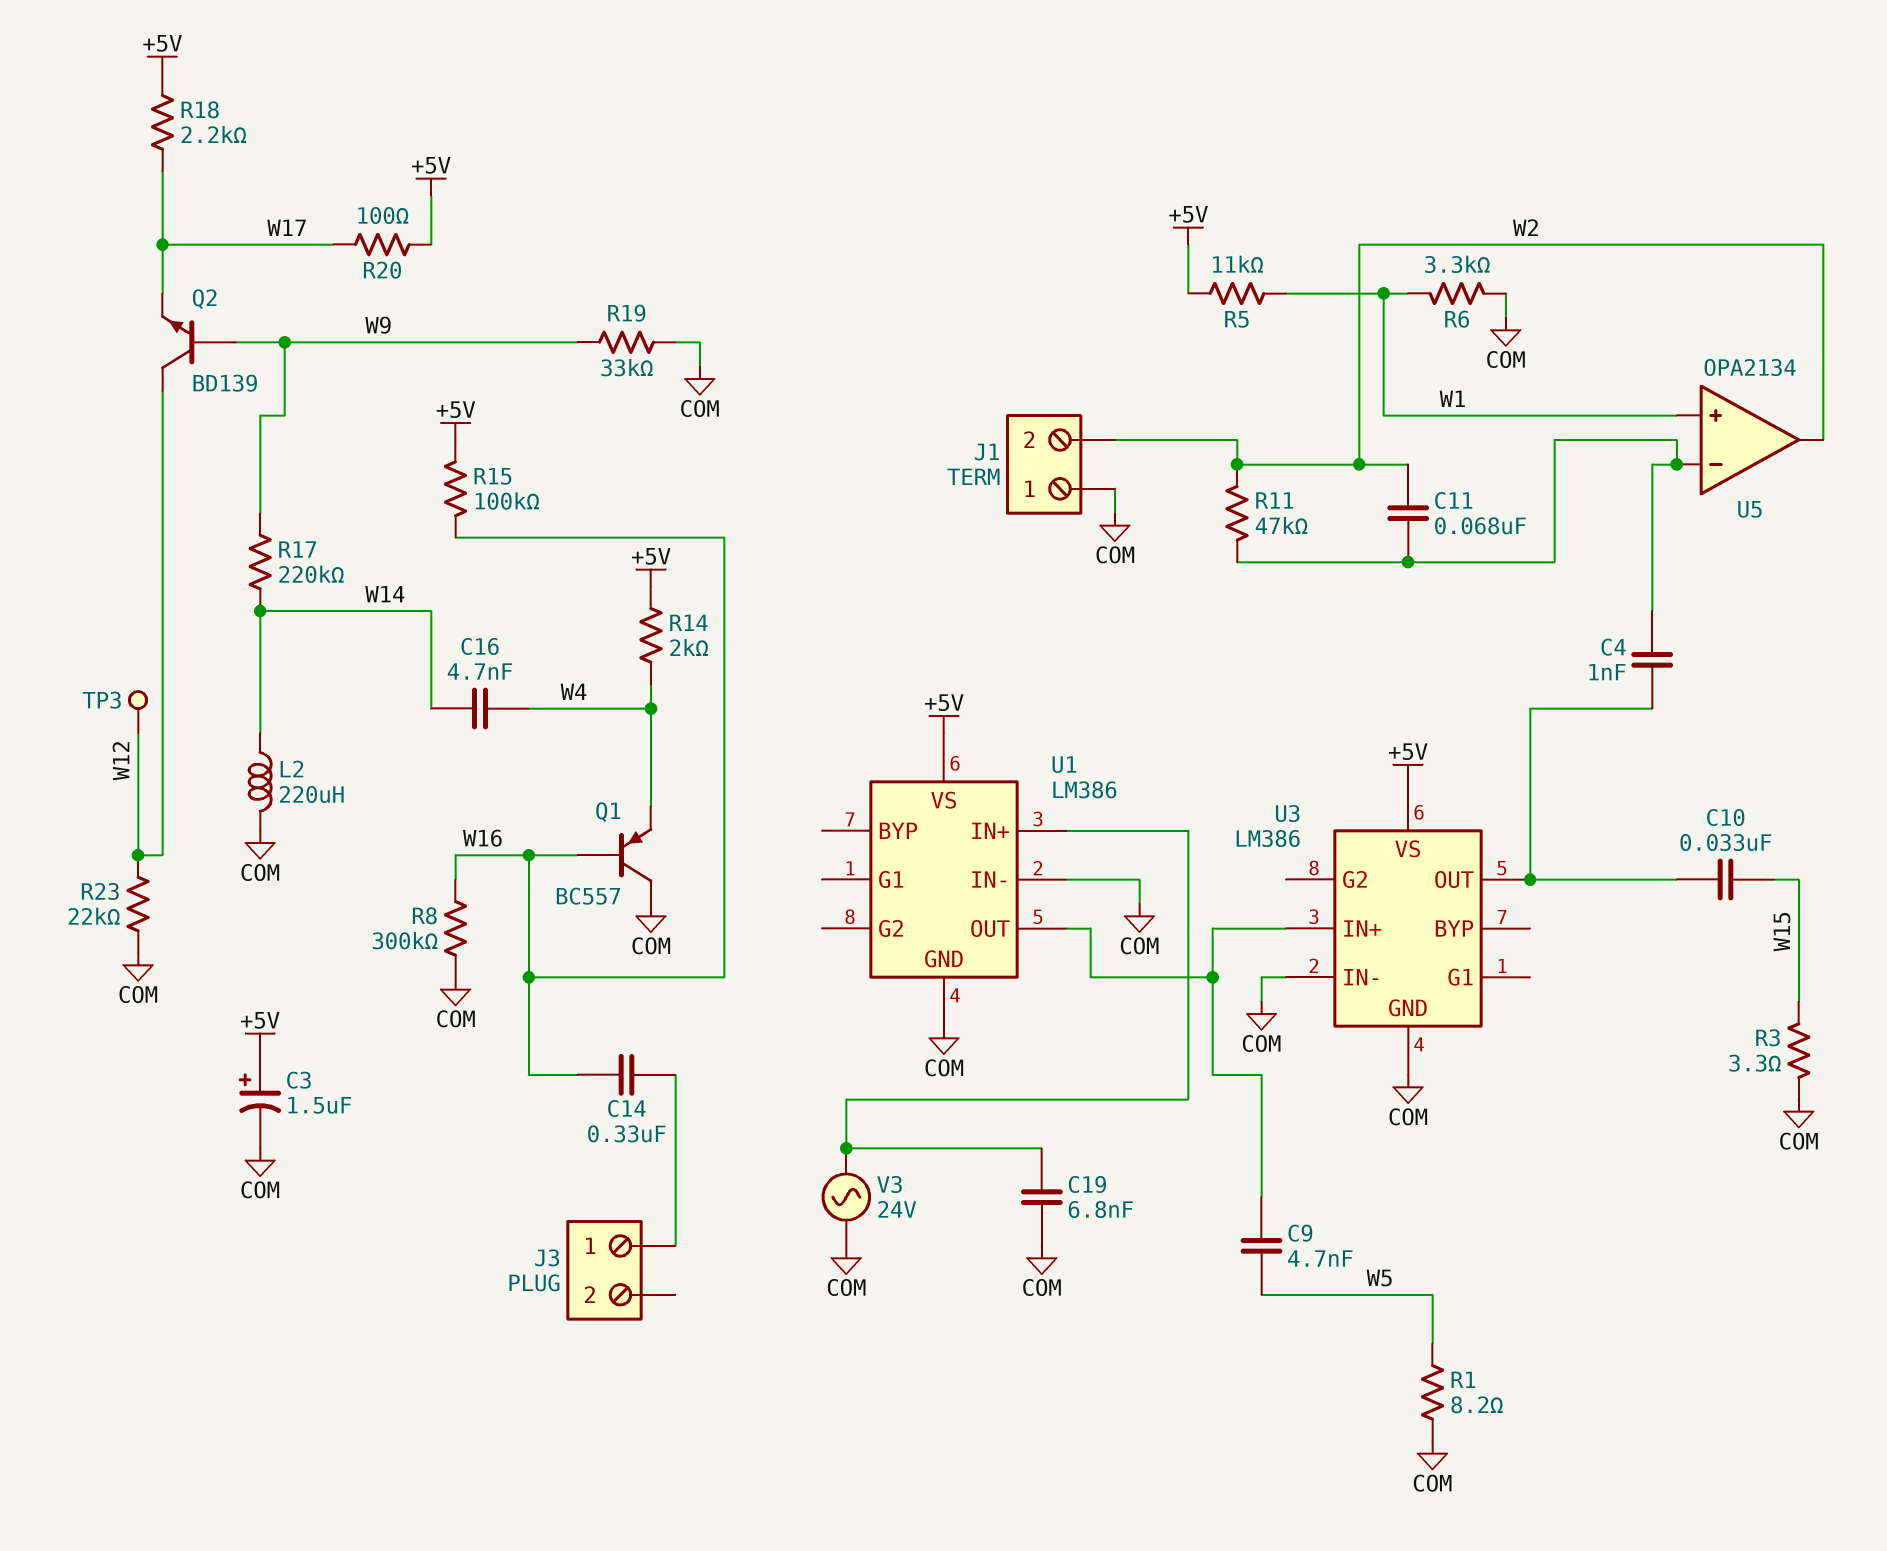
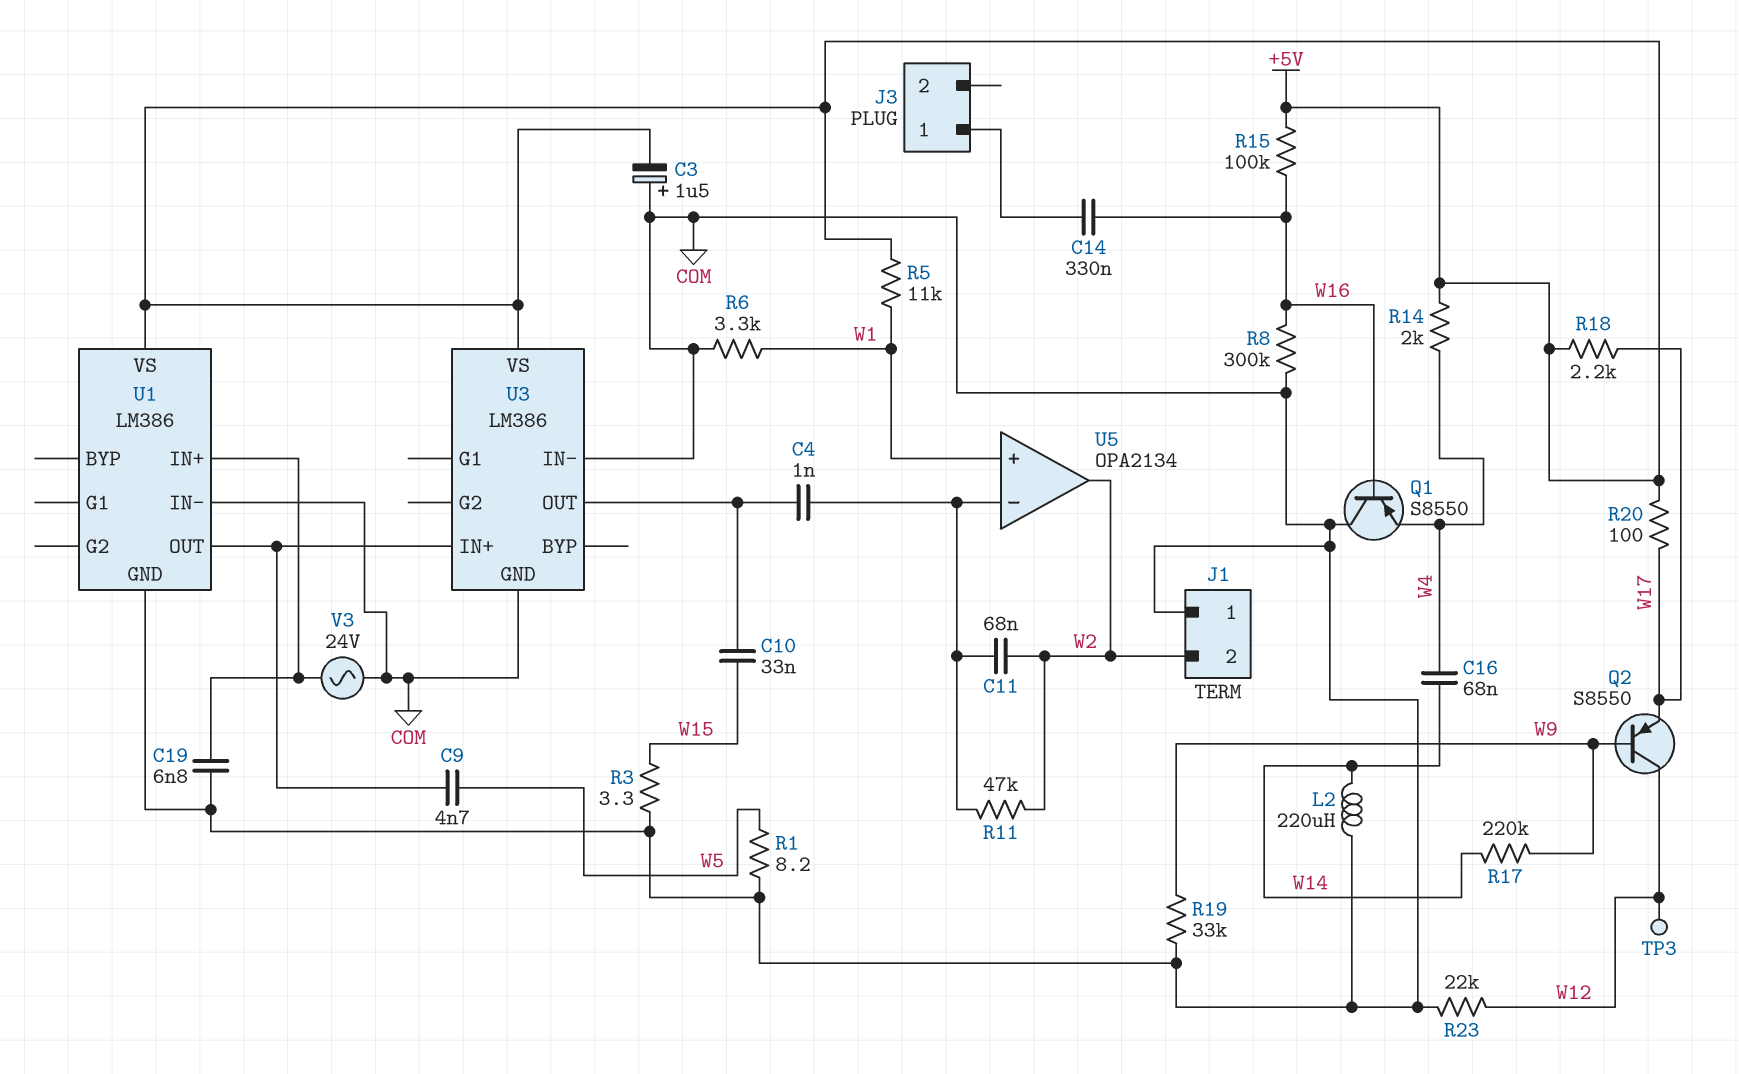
C3: 1.5uF (plus +5V, minus COM) -> 1.5uF (plus COM, minus +5V)
C16: 4.7nF (W4, W14) -> 68nF (W4, W14)
Q1: PNP BC557 (B W16, C COM, E W4) -> PNP S8550 (B W16, C COM, E W4)
Q2: NPN BD139 (B W9, C W12, E W17) -> PNP S8550 (B W9, C W12, E W17)

